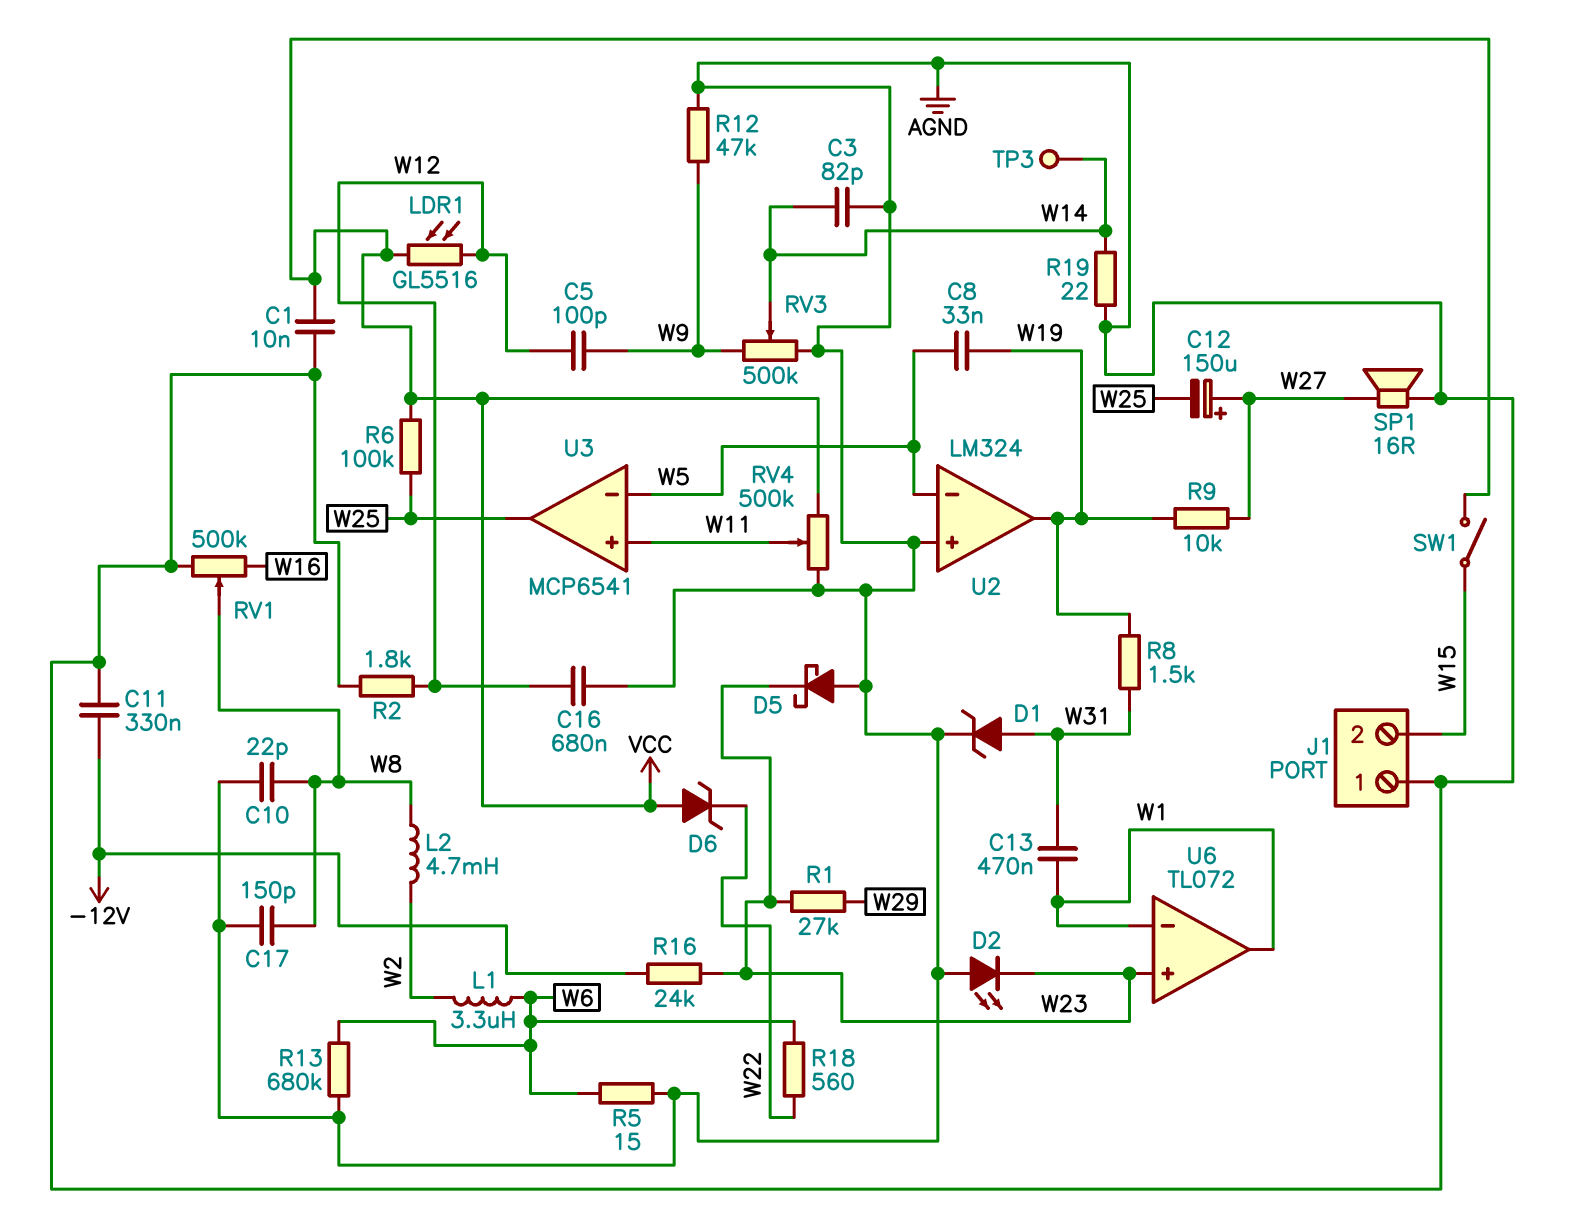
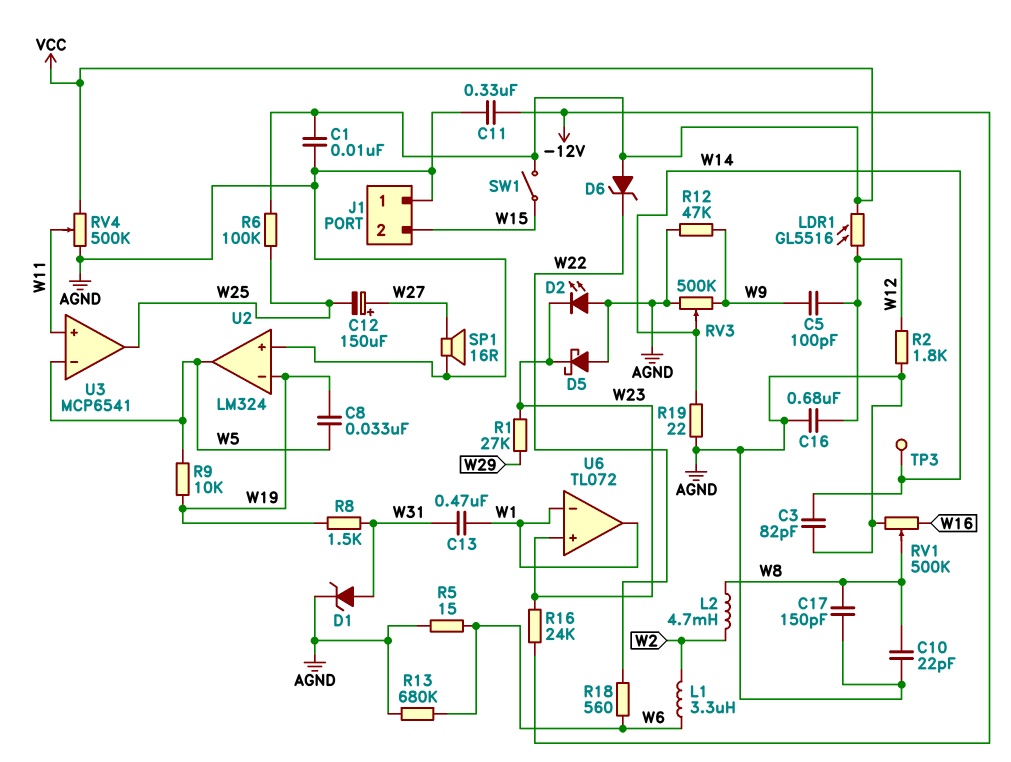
R9: 10k (W19, W27) -> 10k (W5, W19)
U2 pin in-: W5 -> W19
U2 pin out: W19 -> W5

